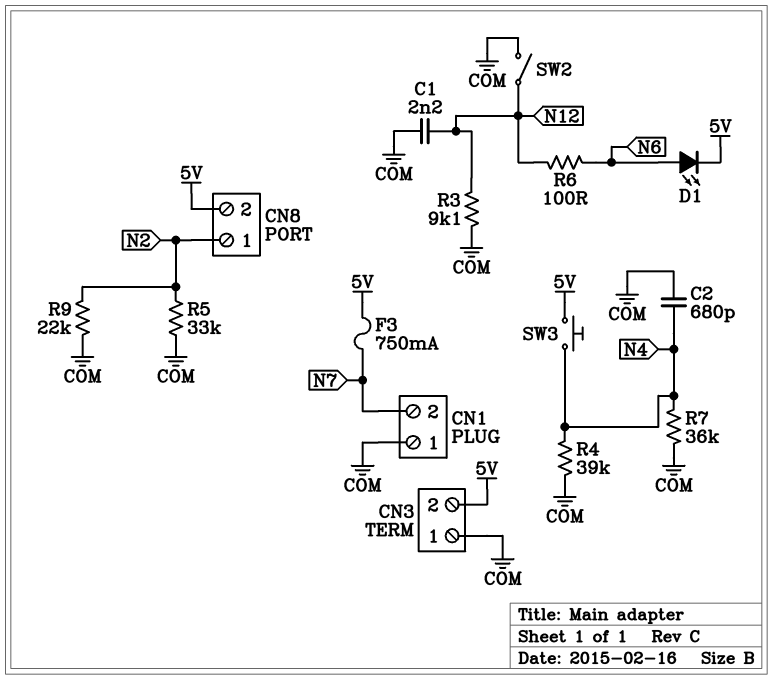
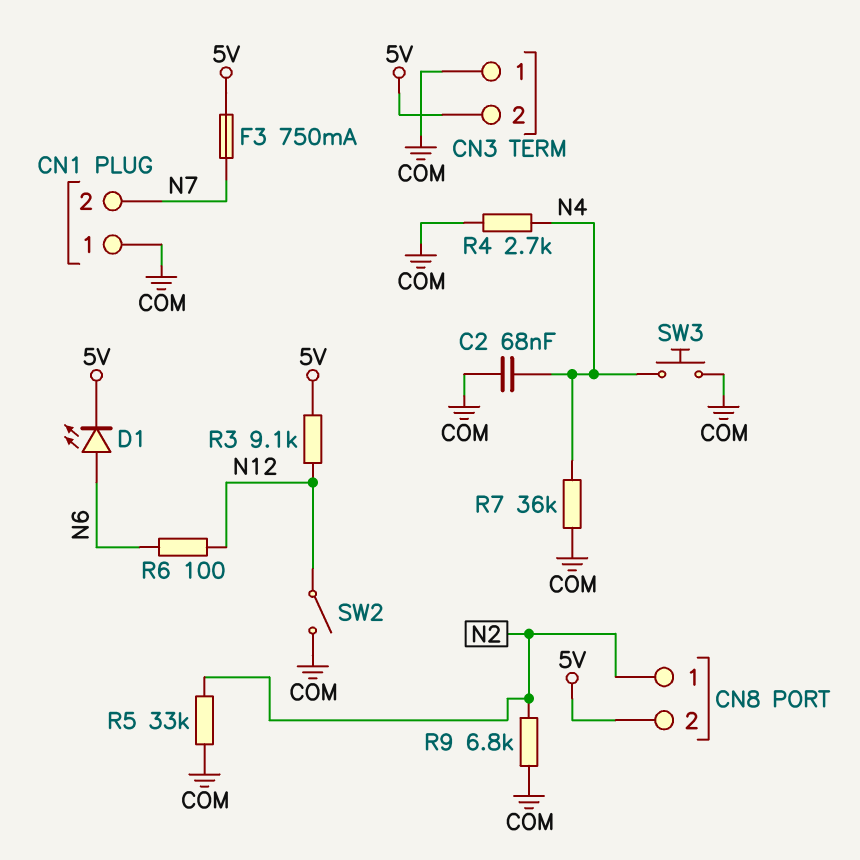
C1: 2.2nF (COM, N12) -> none
C2: 680pF (COM, N4) -> 68nF (COM, N4)
R3: 9.1k (COM, N12) -> 9.1k (5V, N12)
R4: 39k (COM, N4) -> 2.7k (COM, N4)
R9: 22k (COM, N2) -> 6.8k (COM, N2)
SW3: button (5V, N4) -> button (COM, N4)

